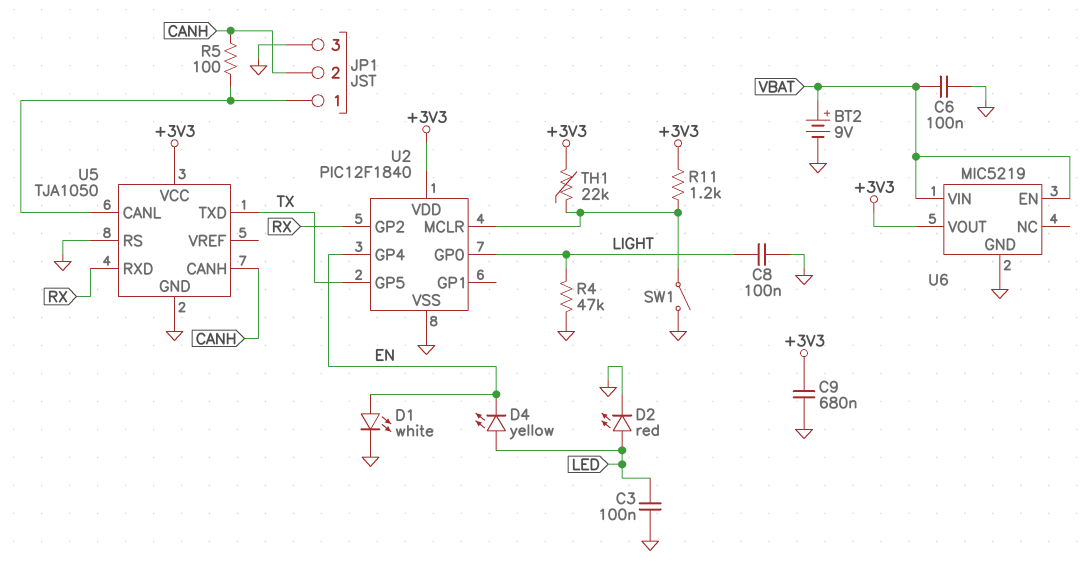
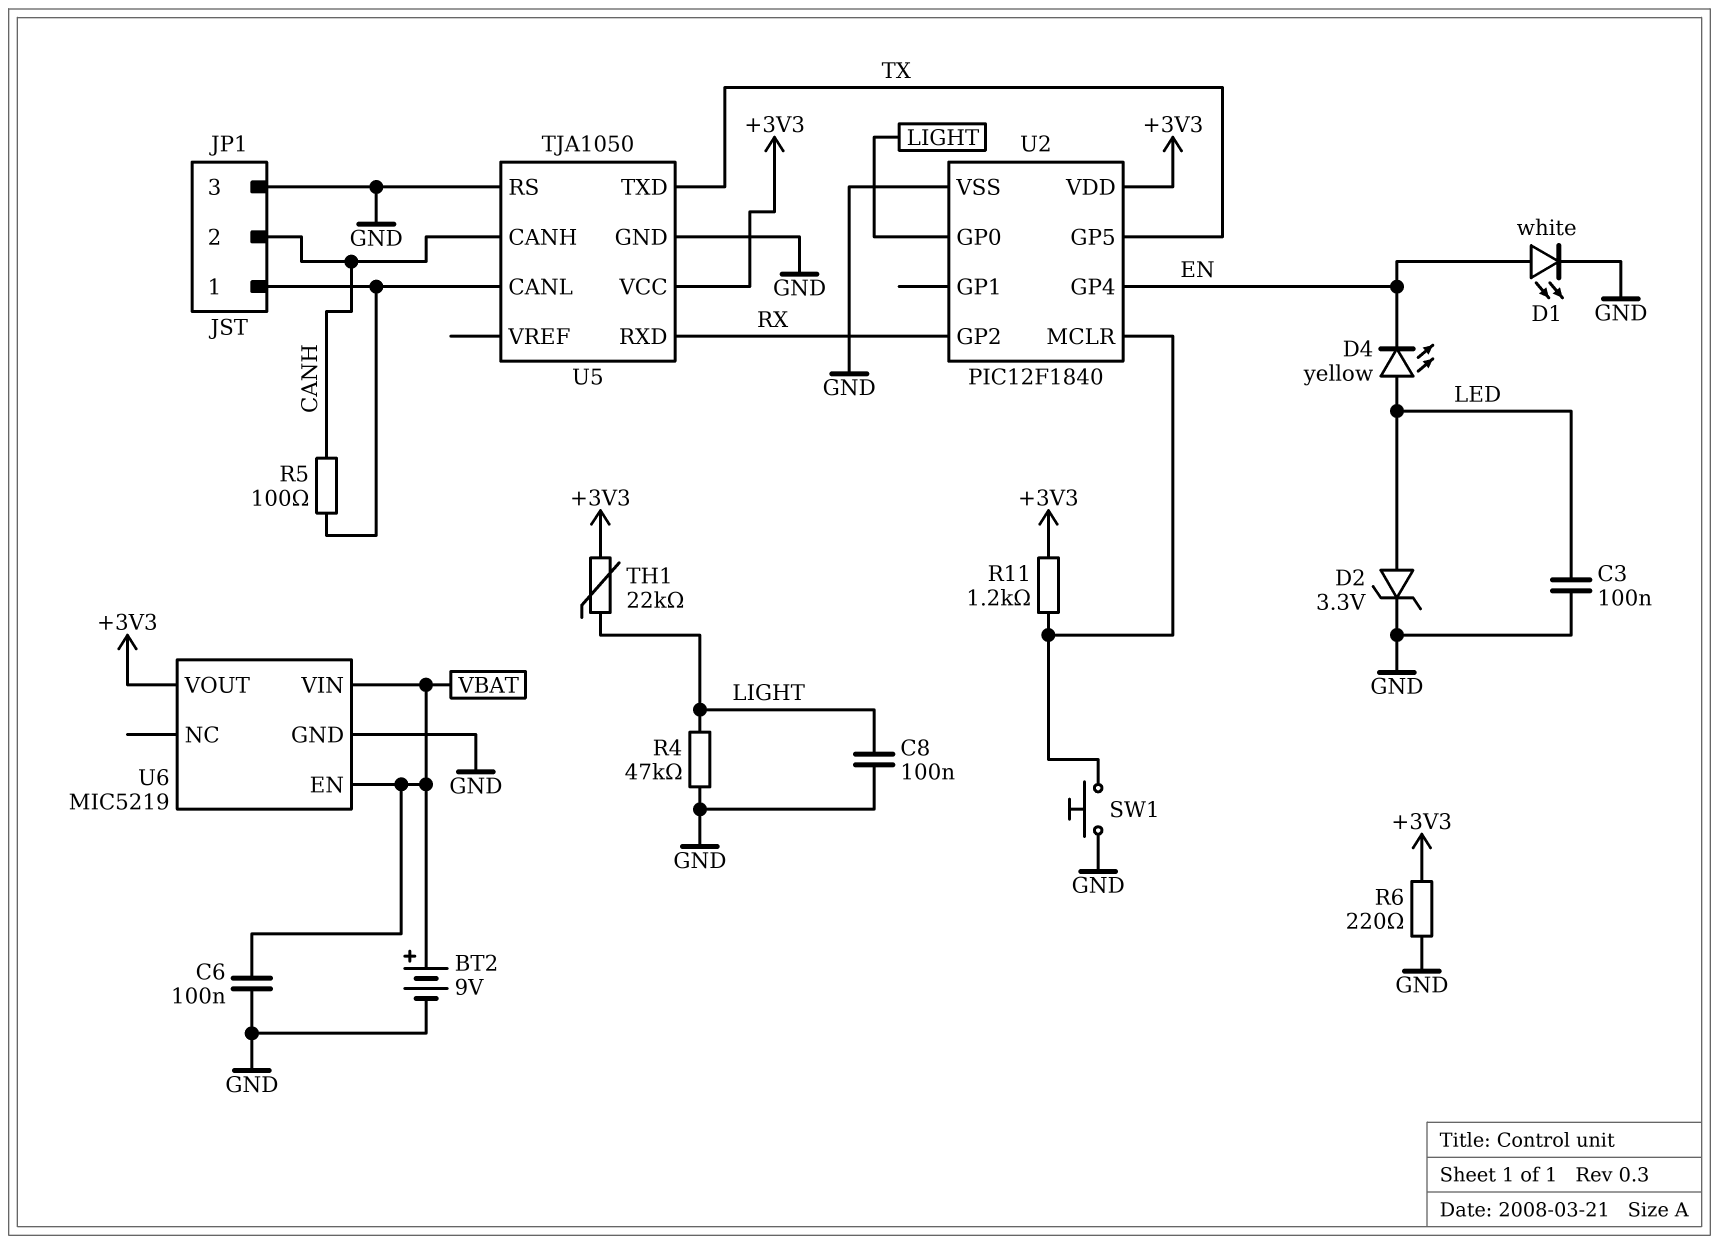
C9: 680nF (+3V3, GND) -> none
D2: LED red (A LED, K GND) -> zener 3.3V (A LED, K GND)
R6: none -> 220 (+3V3, GND)
SW1: switch (GND, U2/MCLR) -> button (GND, U2/MCLR)
TH1: 22k (+3V3, U2/MCLR) -> 22k (+3V3, LIGHT)

